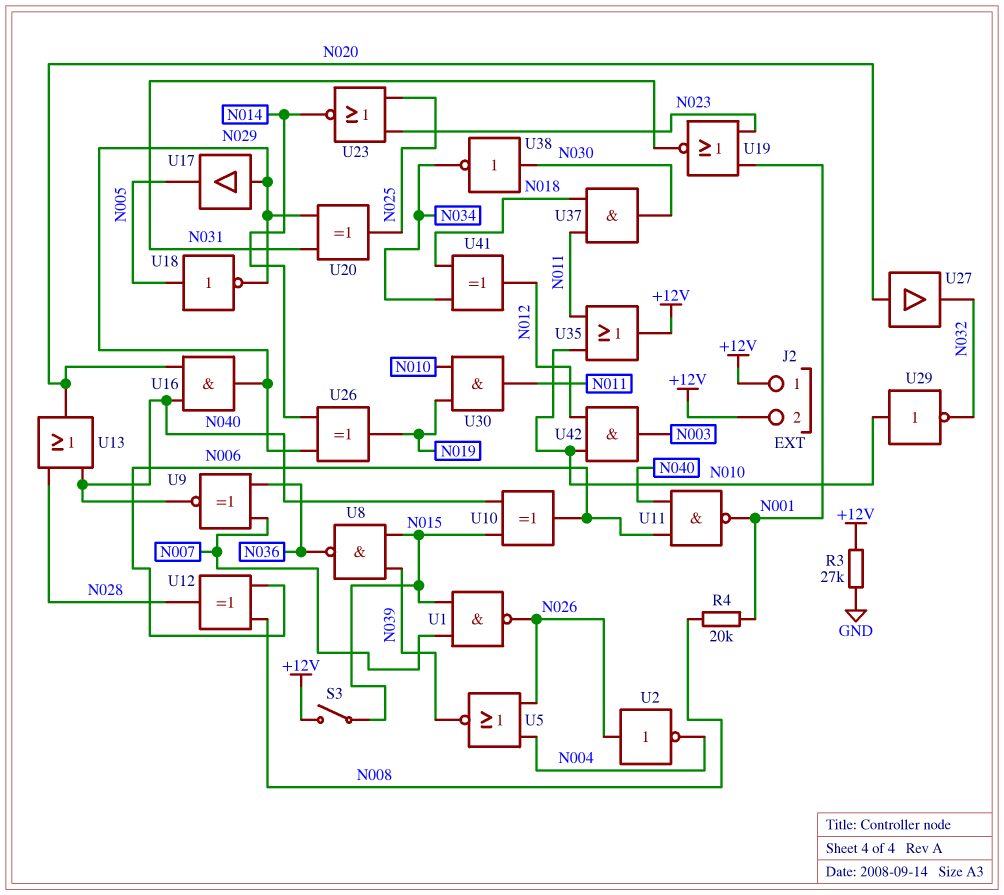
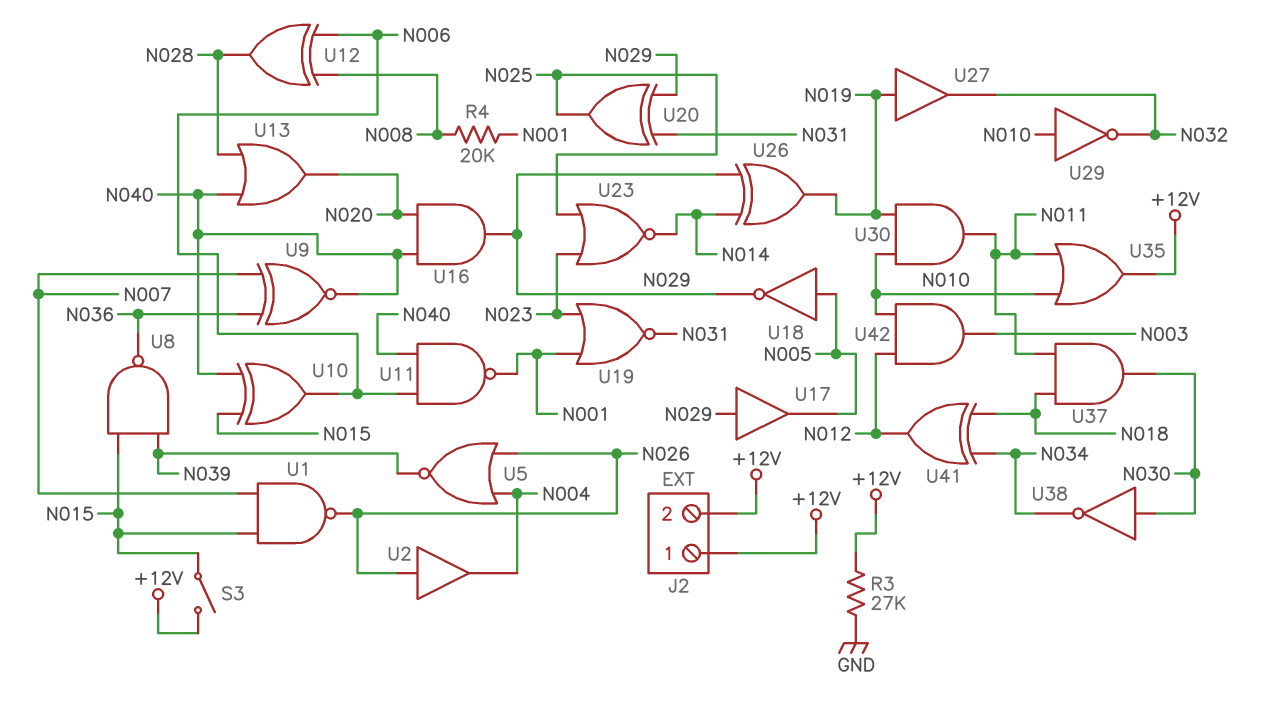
U2: NOT (in N026, out N004) -> buffer (in N026, out N004)
U27: buffer (in N020, out N032) -> buffer (in N019, out N032)

